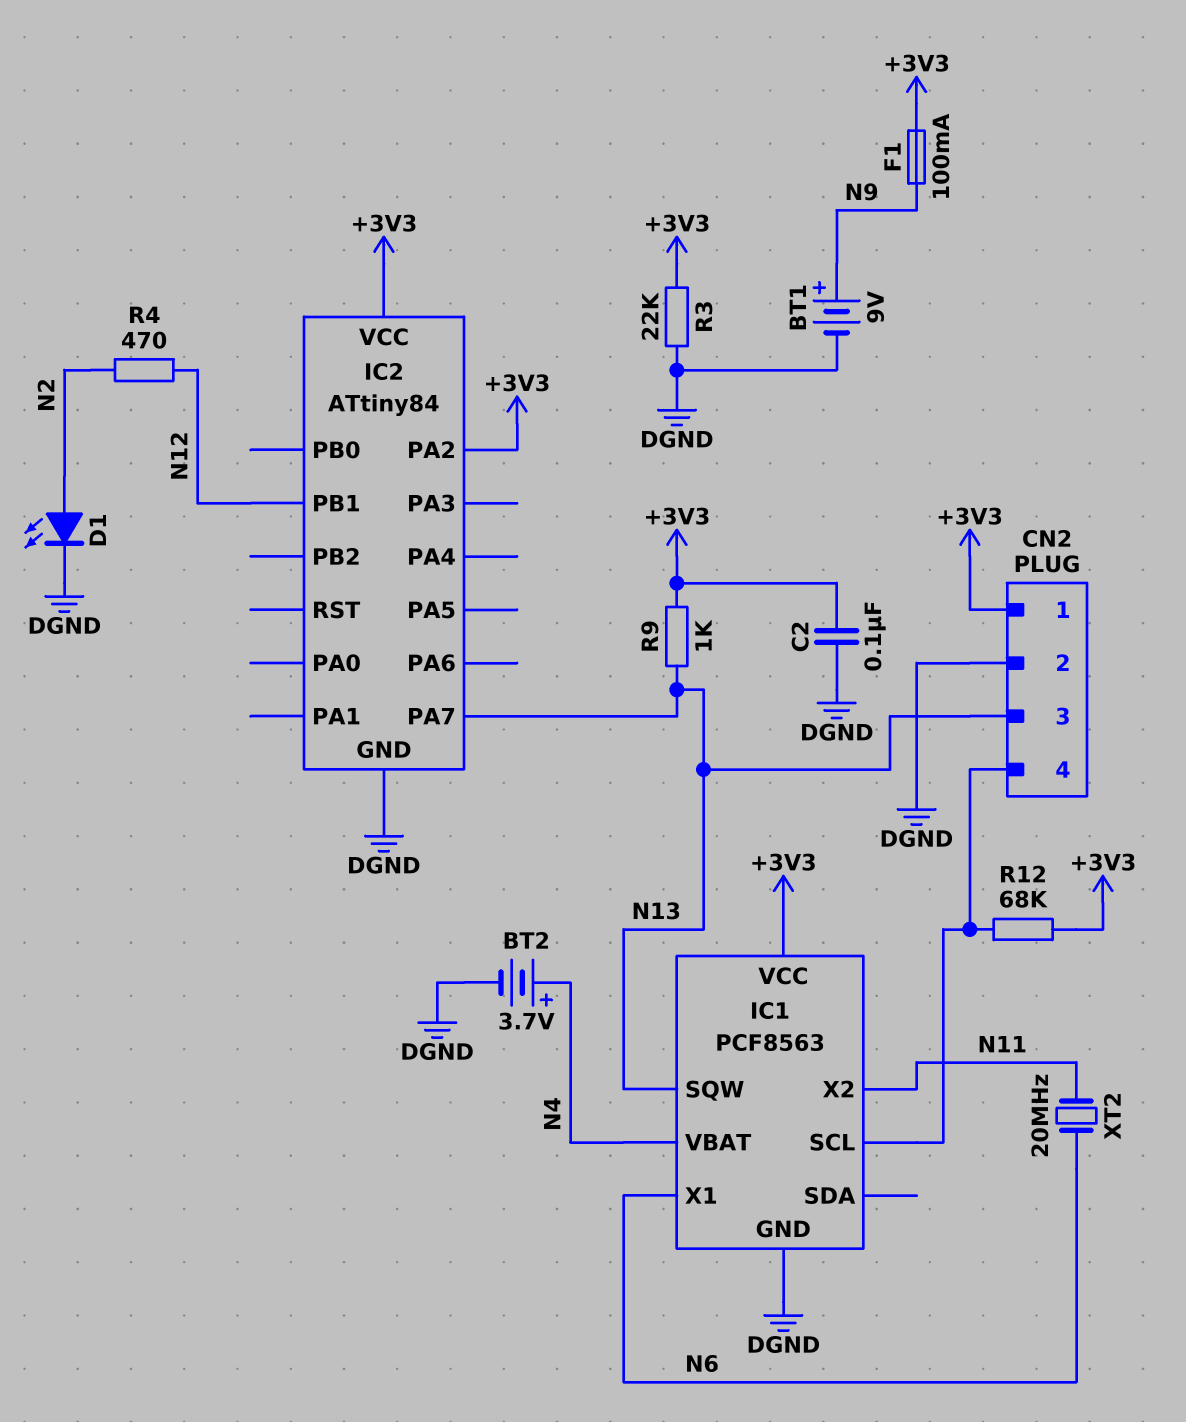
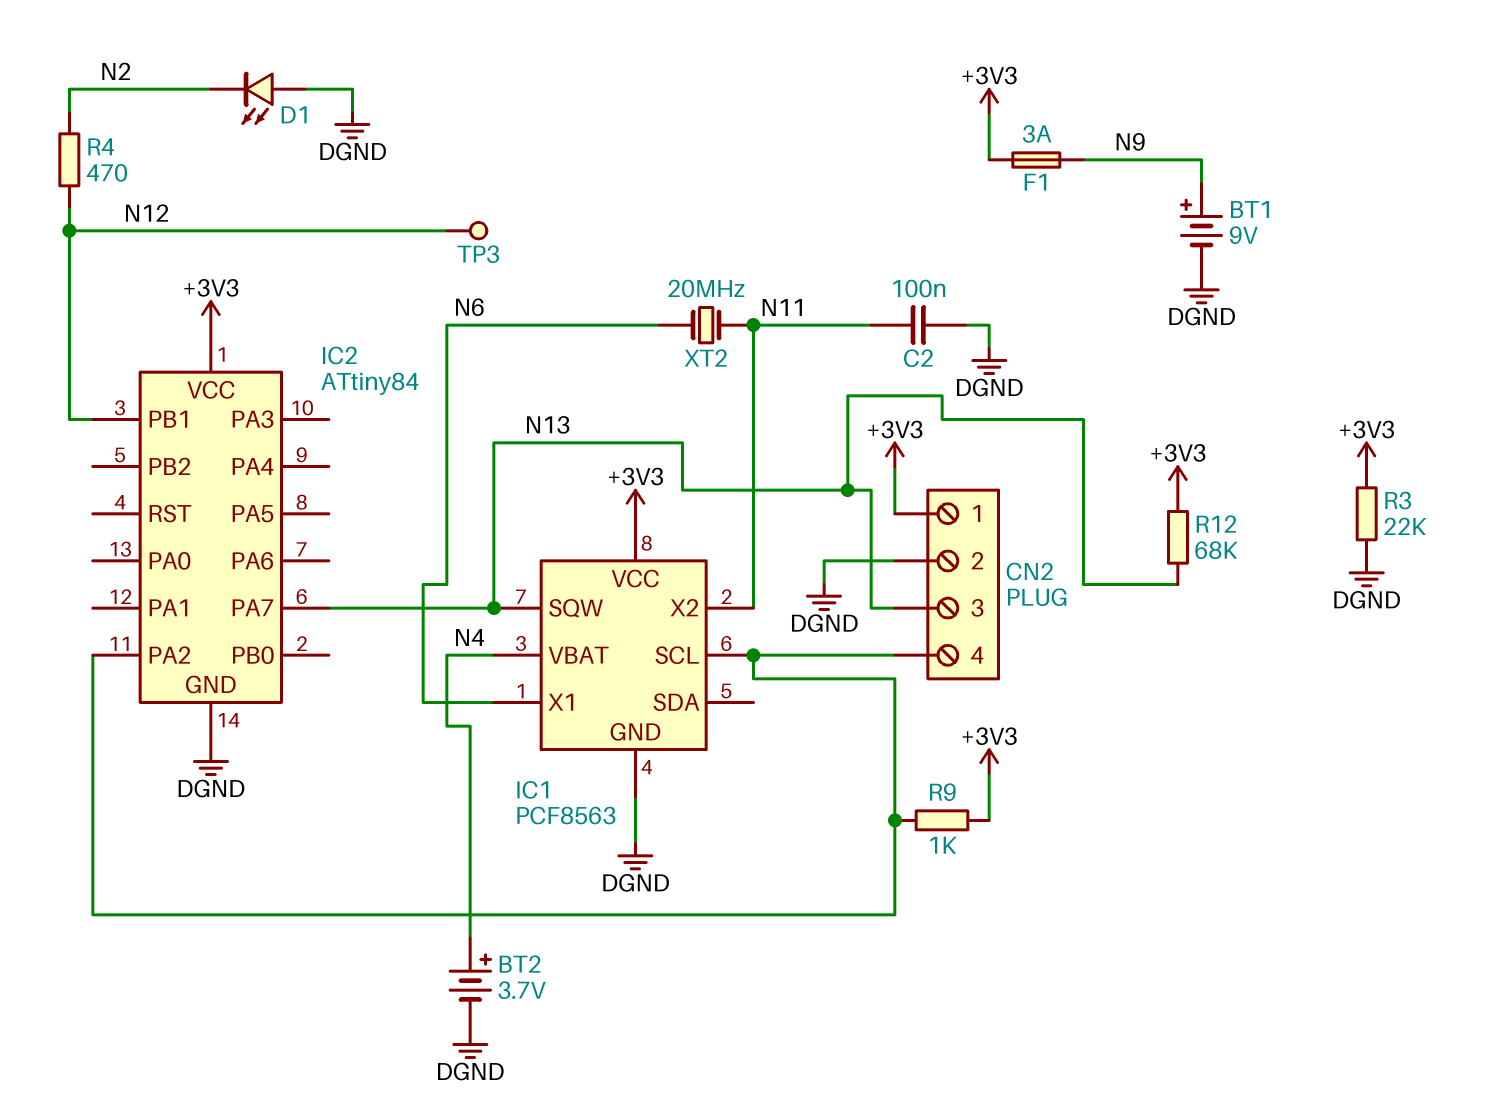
C2: 100nF (+3V3, DGND) -> 100nF (DGND, N11)
D1: LED (A N2, K DGND) -> LED (A DGND, K N2)
F1: 100mA (+3V3, N9) -> 3A (+3V3, N9)
IC2 pin PA2: +3V3 -> CN2/4
R9: 1k (+3V3, N13) -> 1k (+3V3, CN2/4)
R12: 68k (+3V3, CN2/4) -> 68k (+3V3, N13)
TP3: none -> test point (N12)

